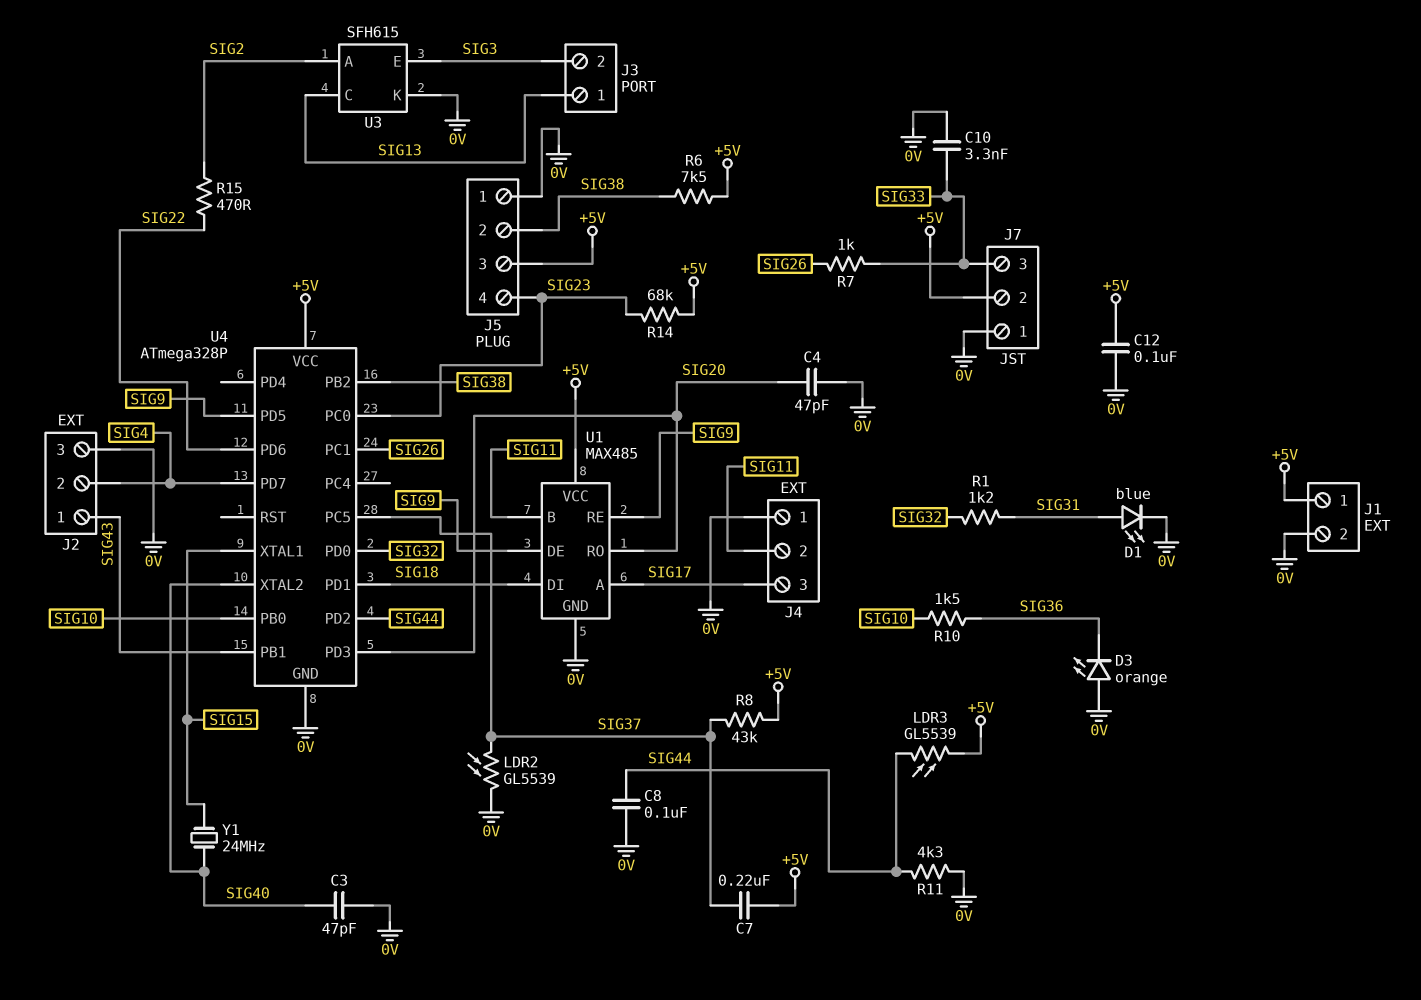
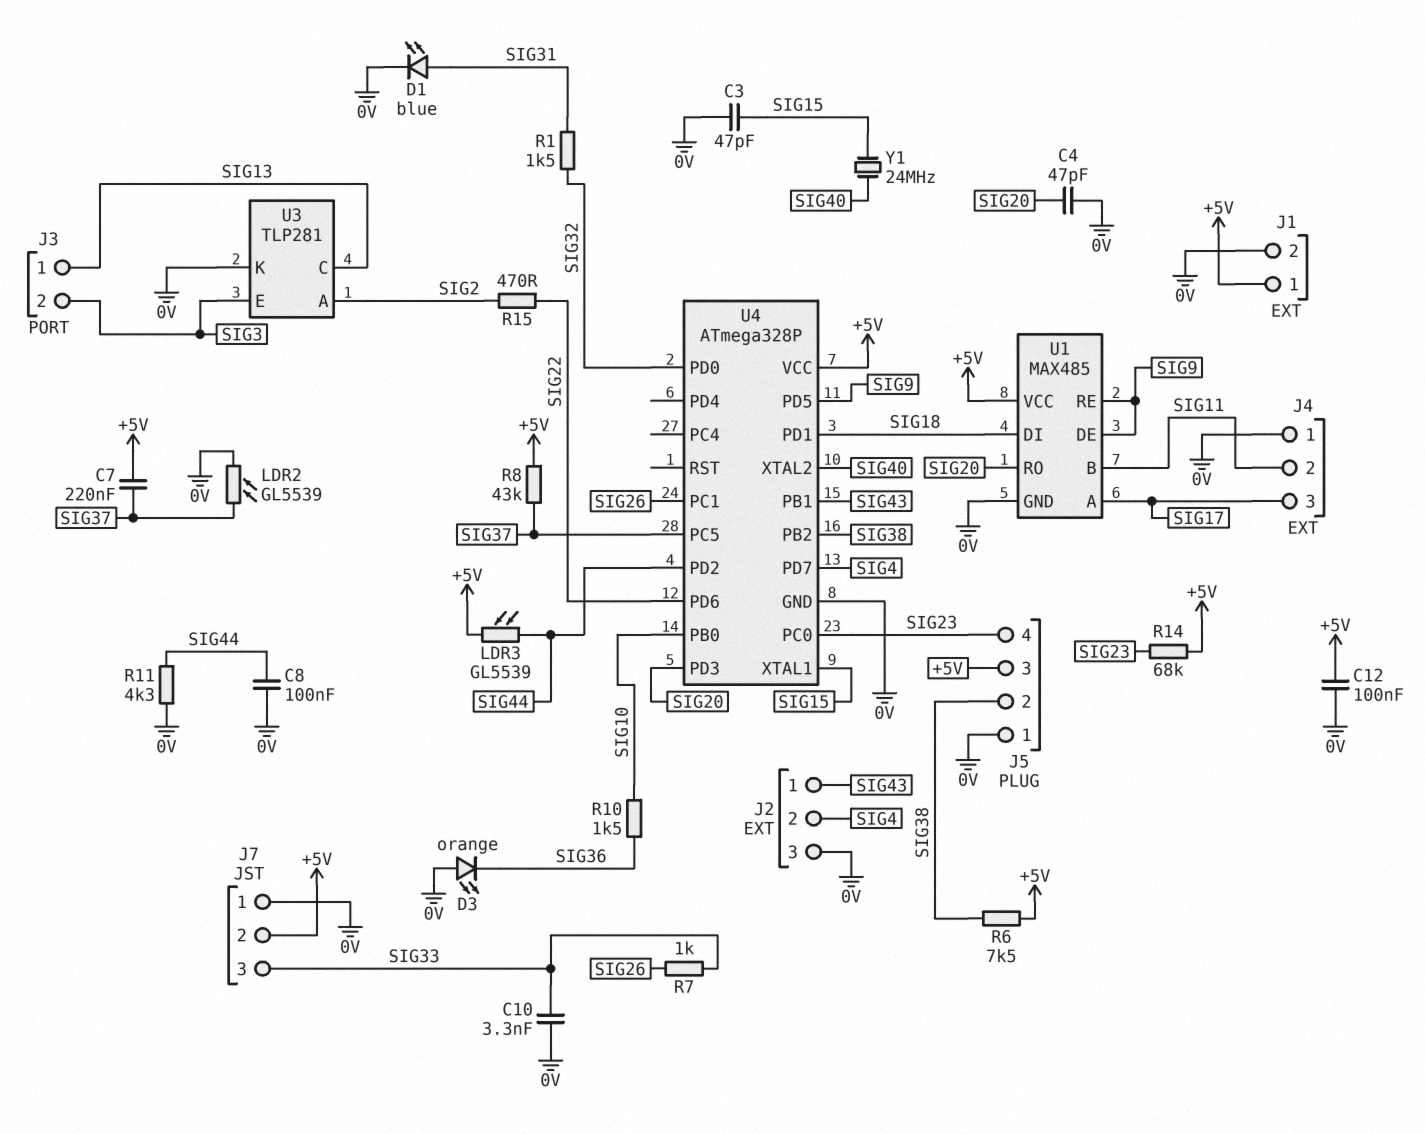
C3: 47pF (0V, SIG40) -> 47pF (0V, SIG15)
R1: 1.2k (SIG31, SIG32) -> 1.5k (SIG31, SIG32)
U3: SFH615 -> TLP281

